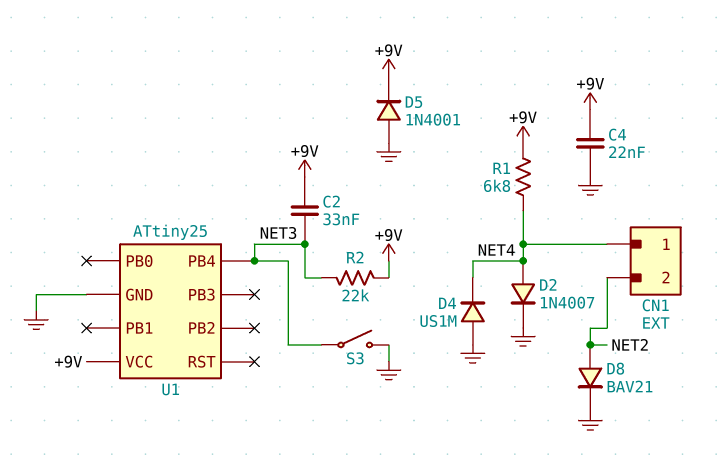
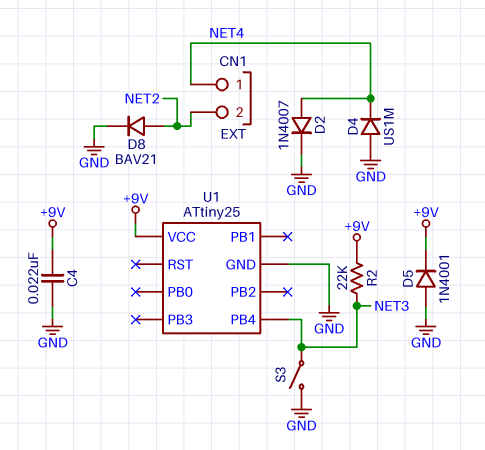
C2: 33nF (+9V, NET3) -> none
R1: 6.8k (+9V, NET4) -> none

